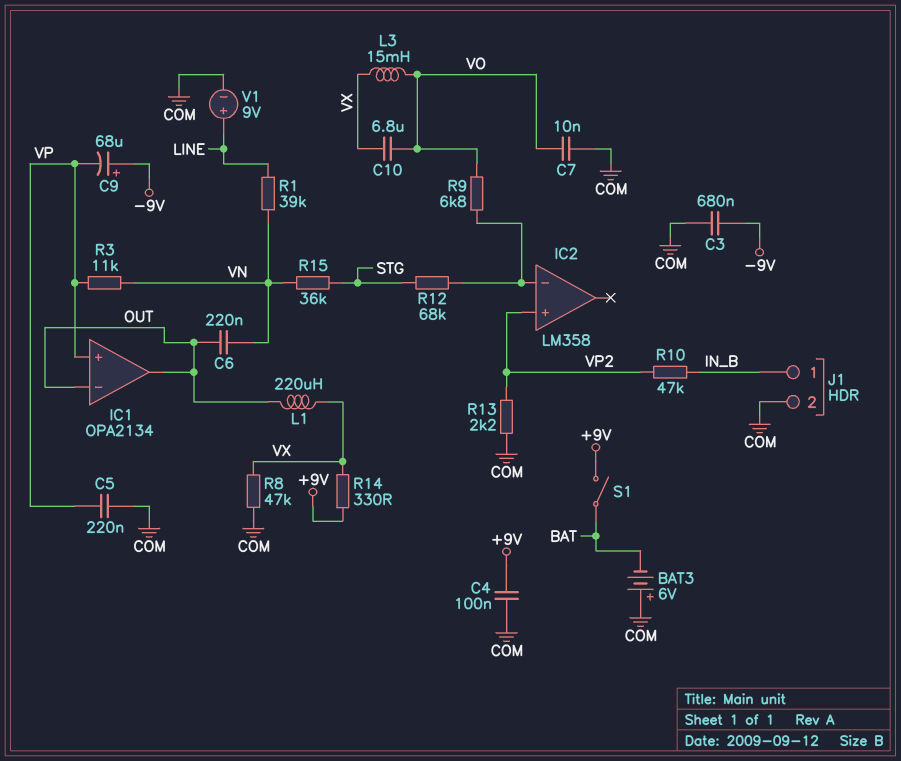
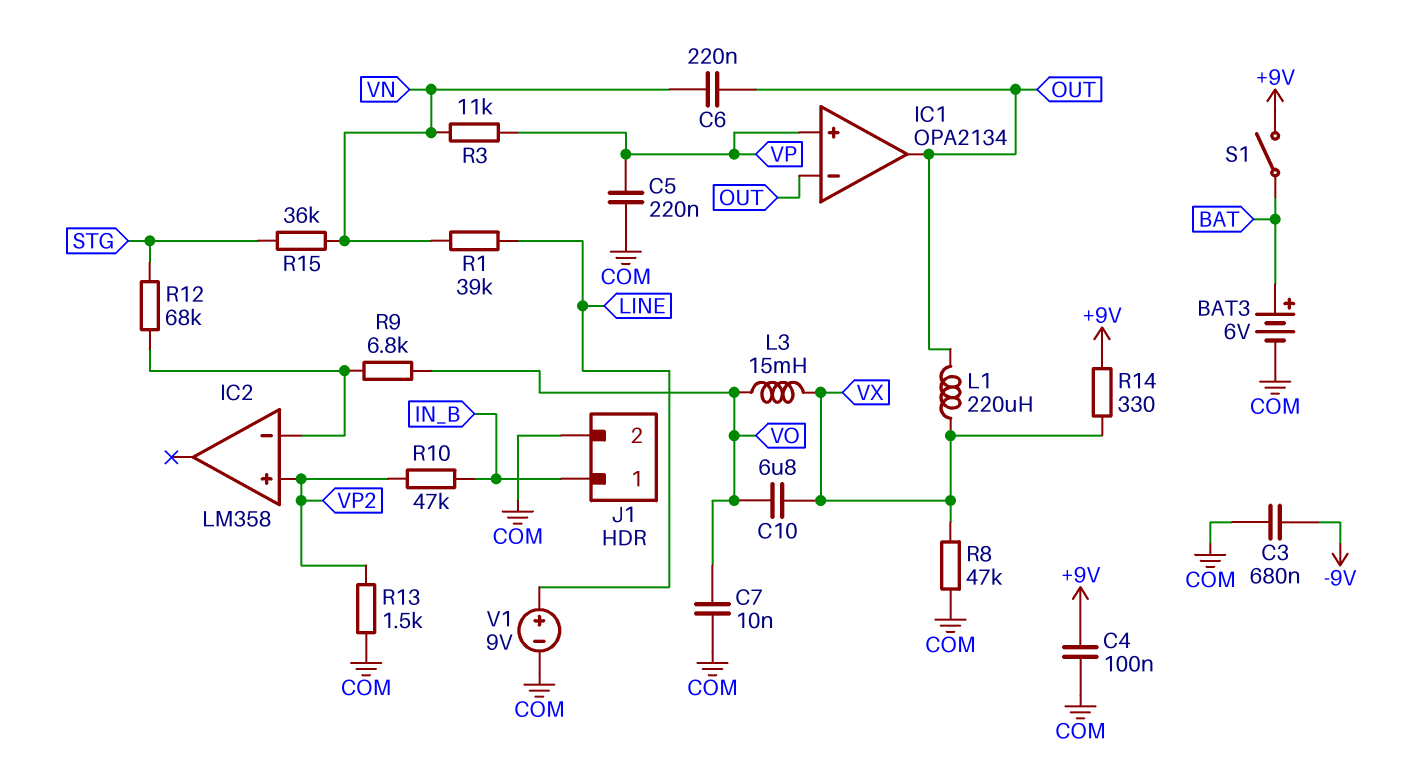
BAT3: 6V (plus COM, minus BAT) -> 6V (plus BAT, minus COM)
C9: 68uF (plus -9V, minus VP) -> none
R13: 2.2k (COM, VP2) -> 1.5k (COM, VP2)

